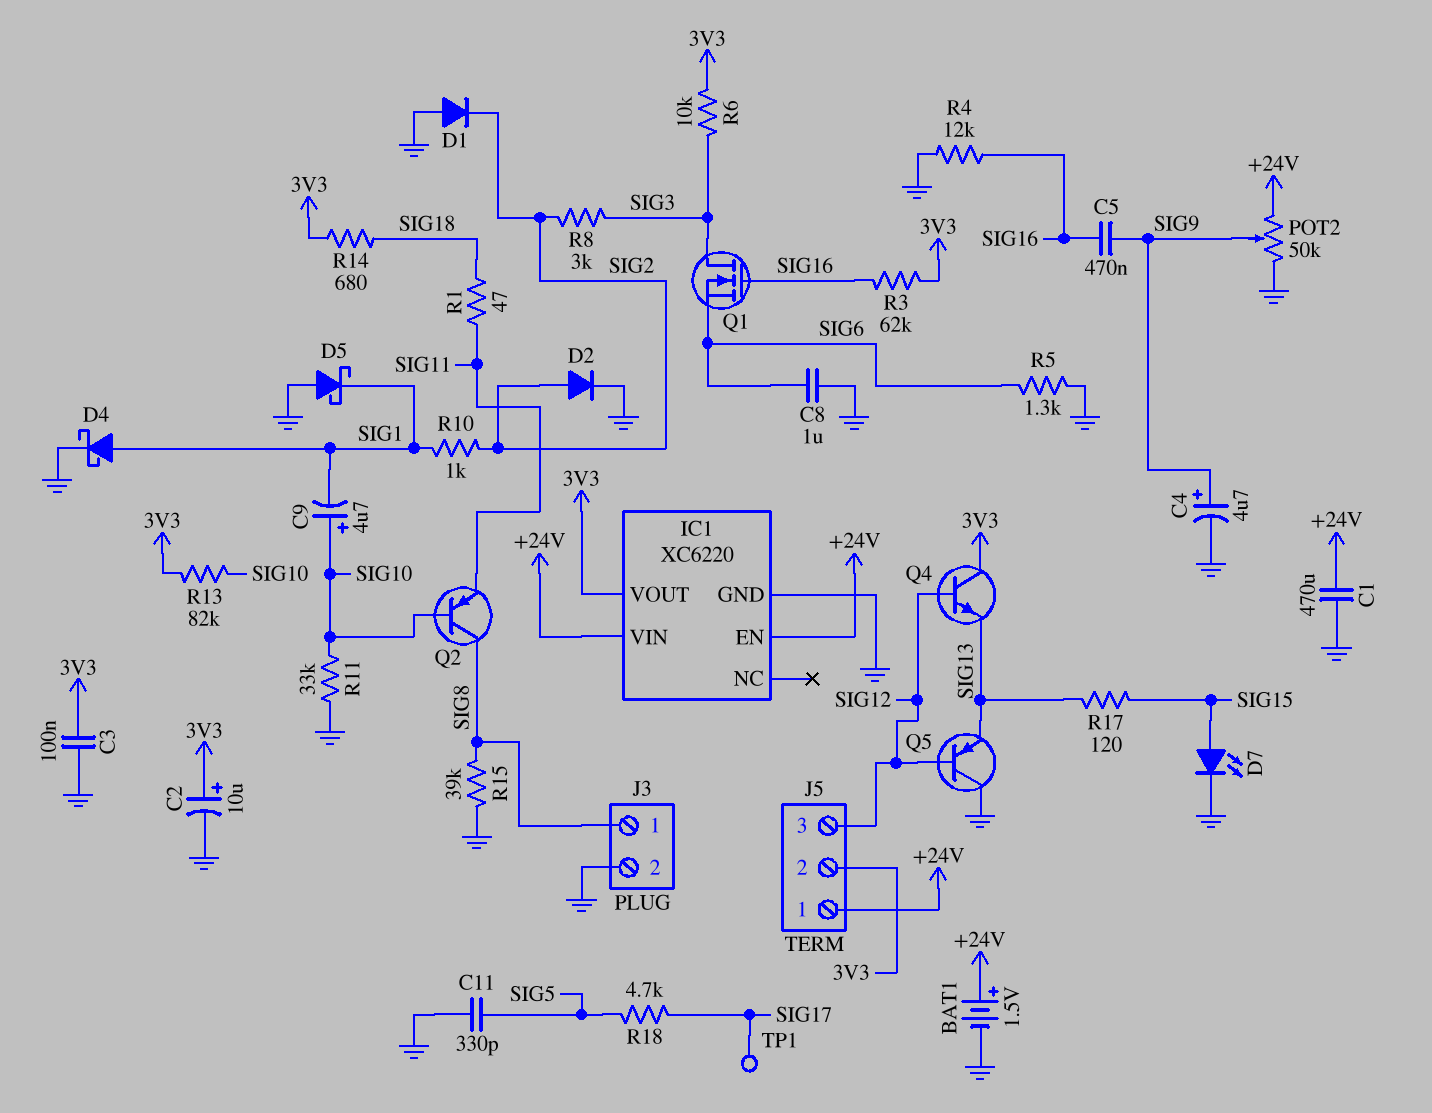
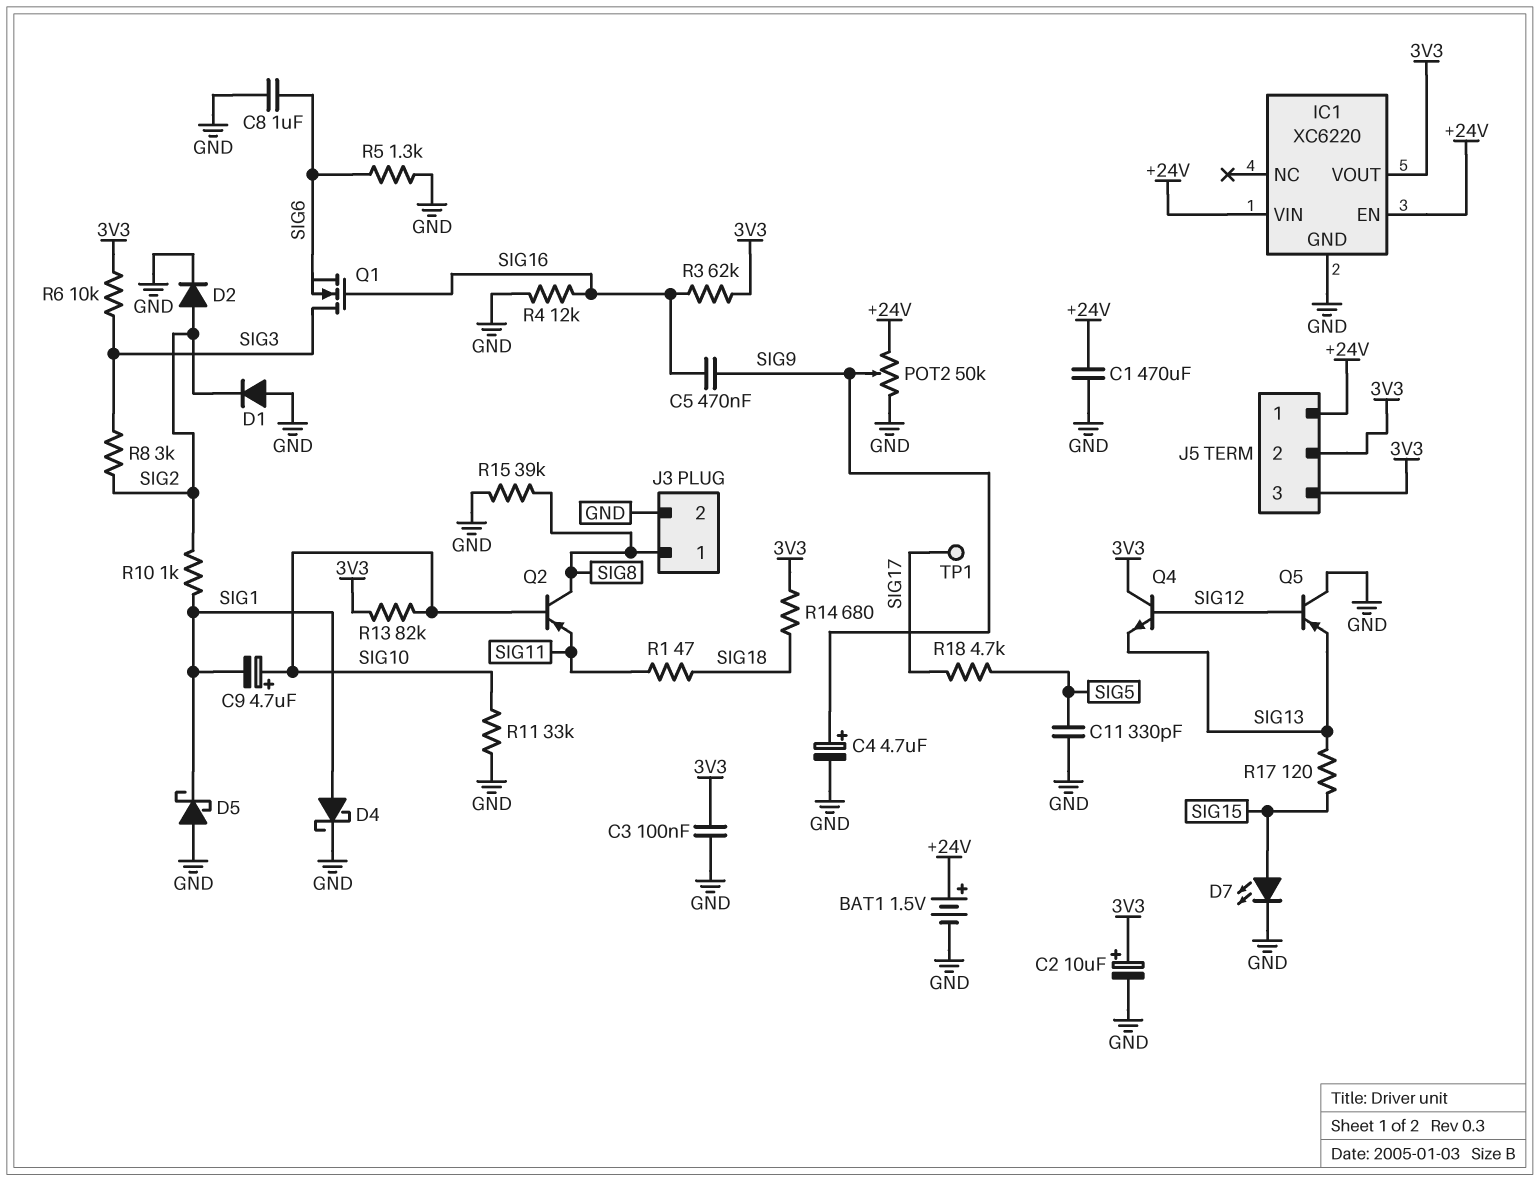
J5 pin 3: SIG12 -> 3V3

